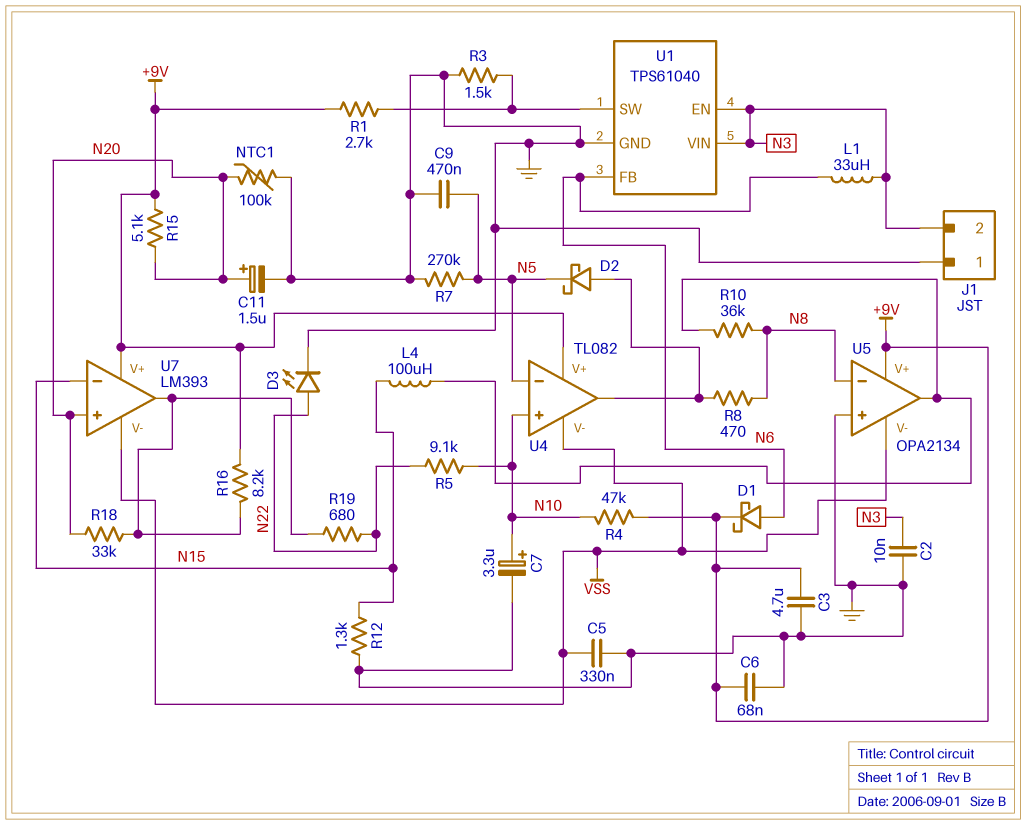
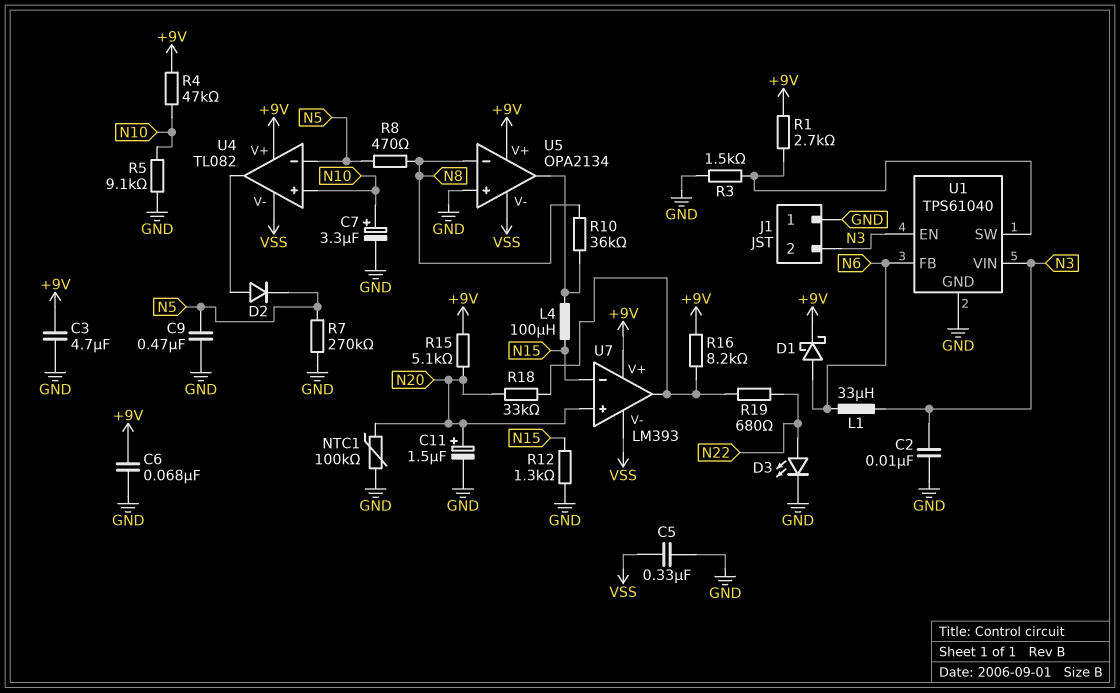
D2: schottky (A U4/out, K N5) -> diode (A U4/out, K N5)
R5: 9.1k (N10, N22) -> 9.1k (GND, N10)
R8: 470 (N8, U4/out) -> 470 (N5, N8)

